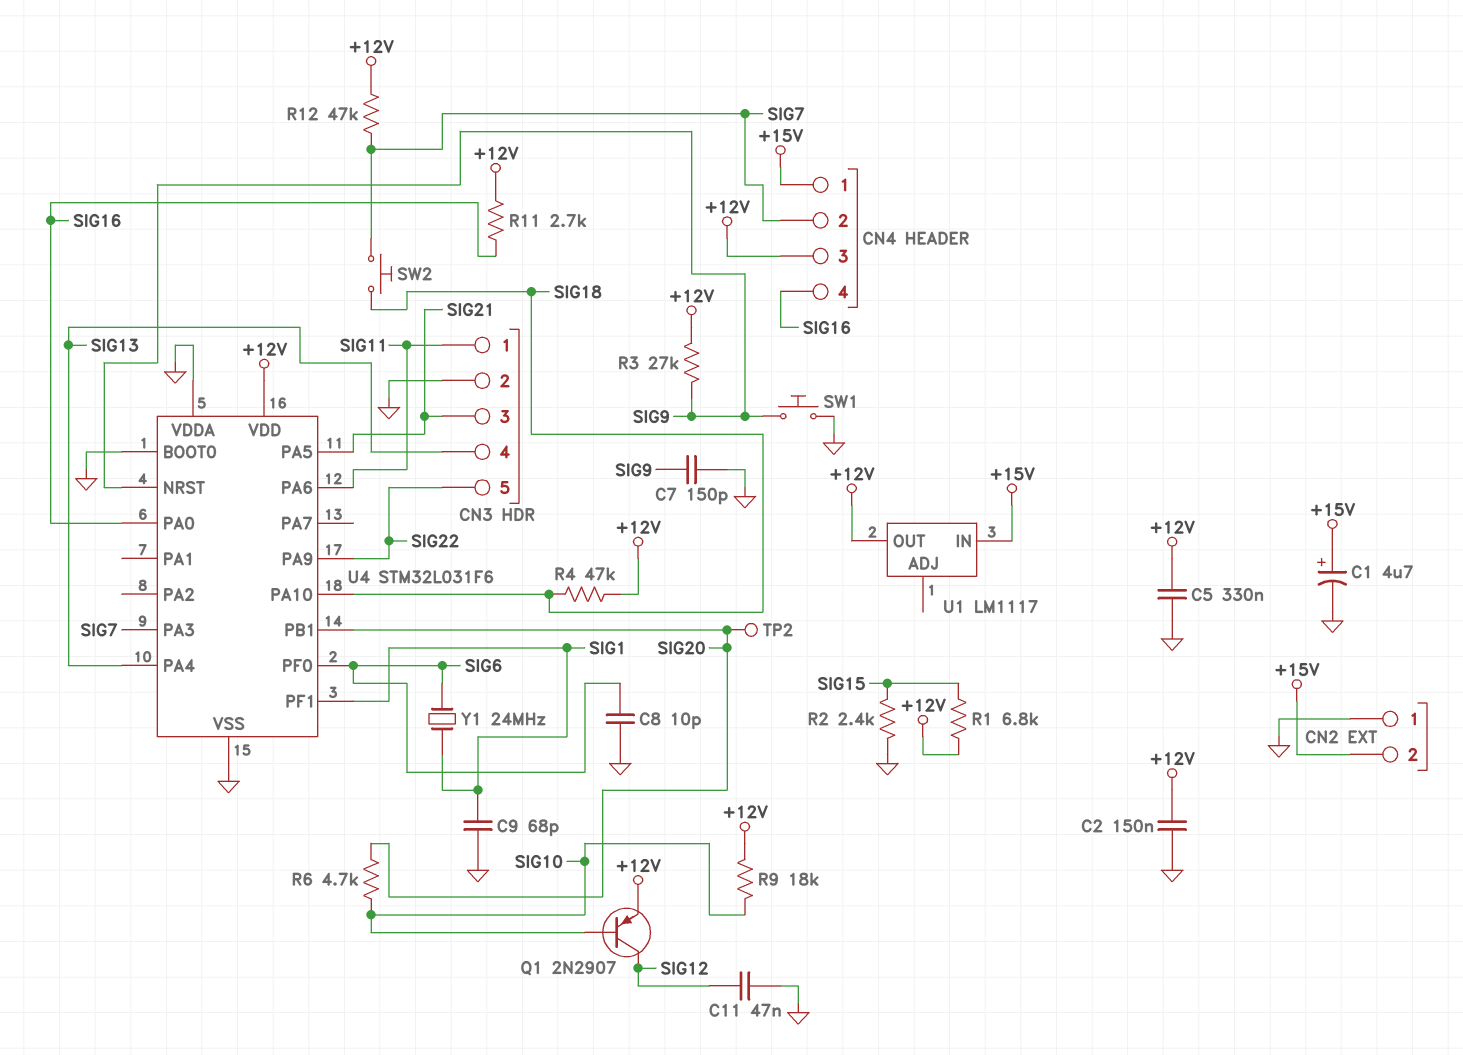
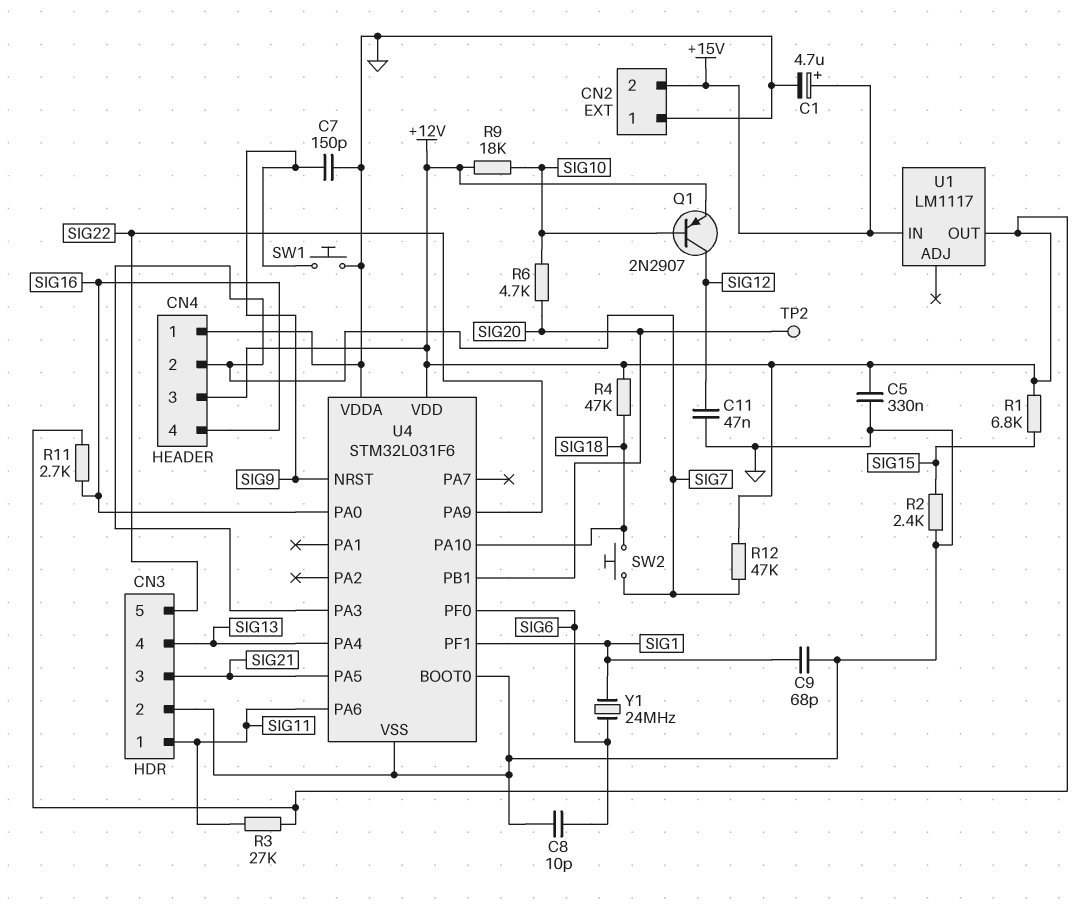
C2: 150nF (+12V, GND) -> none
CN4 pin 1: +15V -> GND
R3: 27k (+12V, SIG9) -> 27k (+12V, SIG11)

